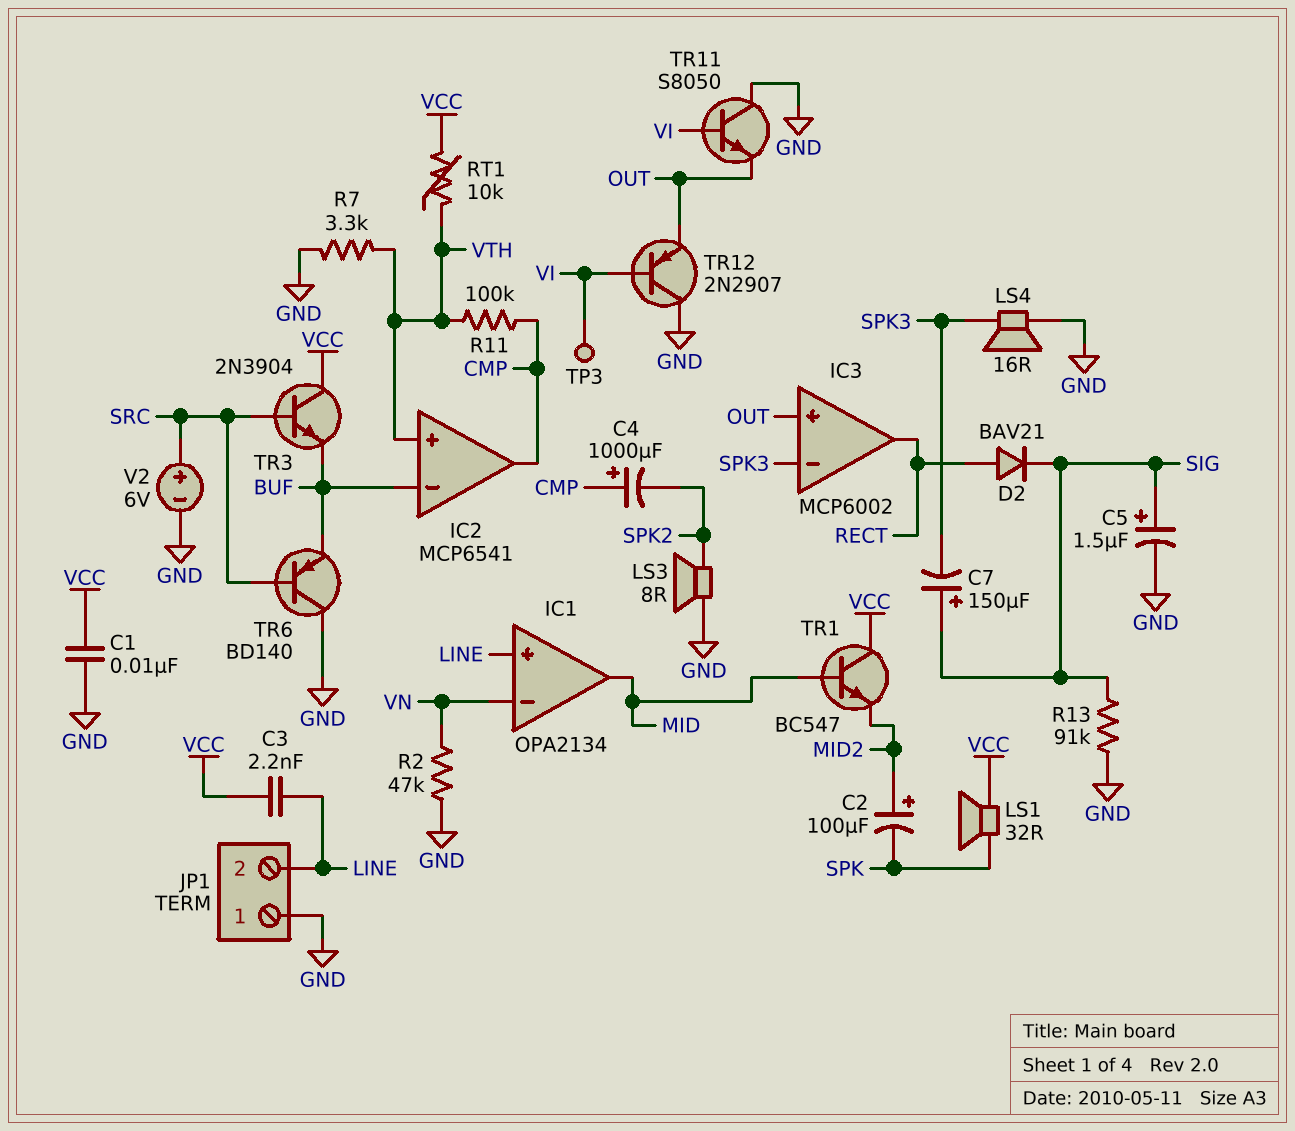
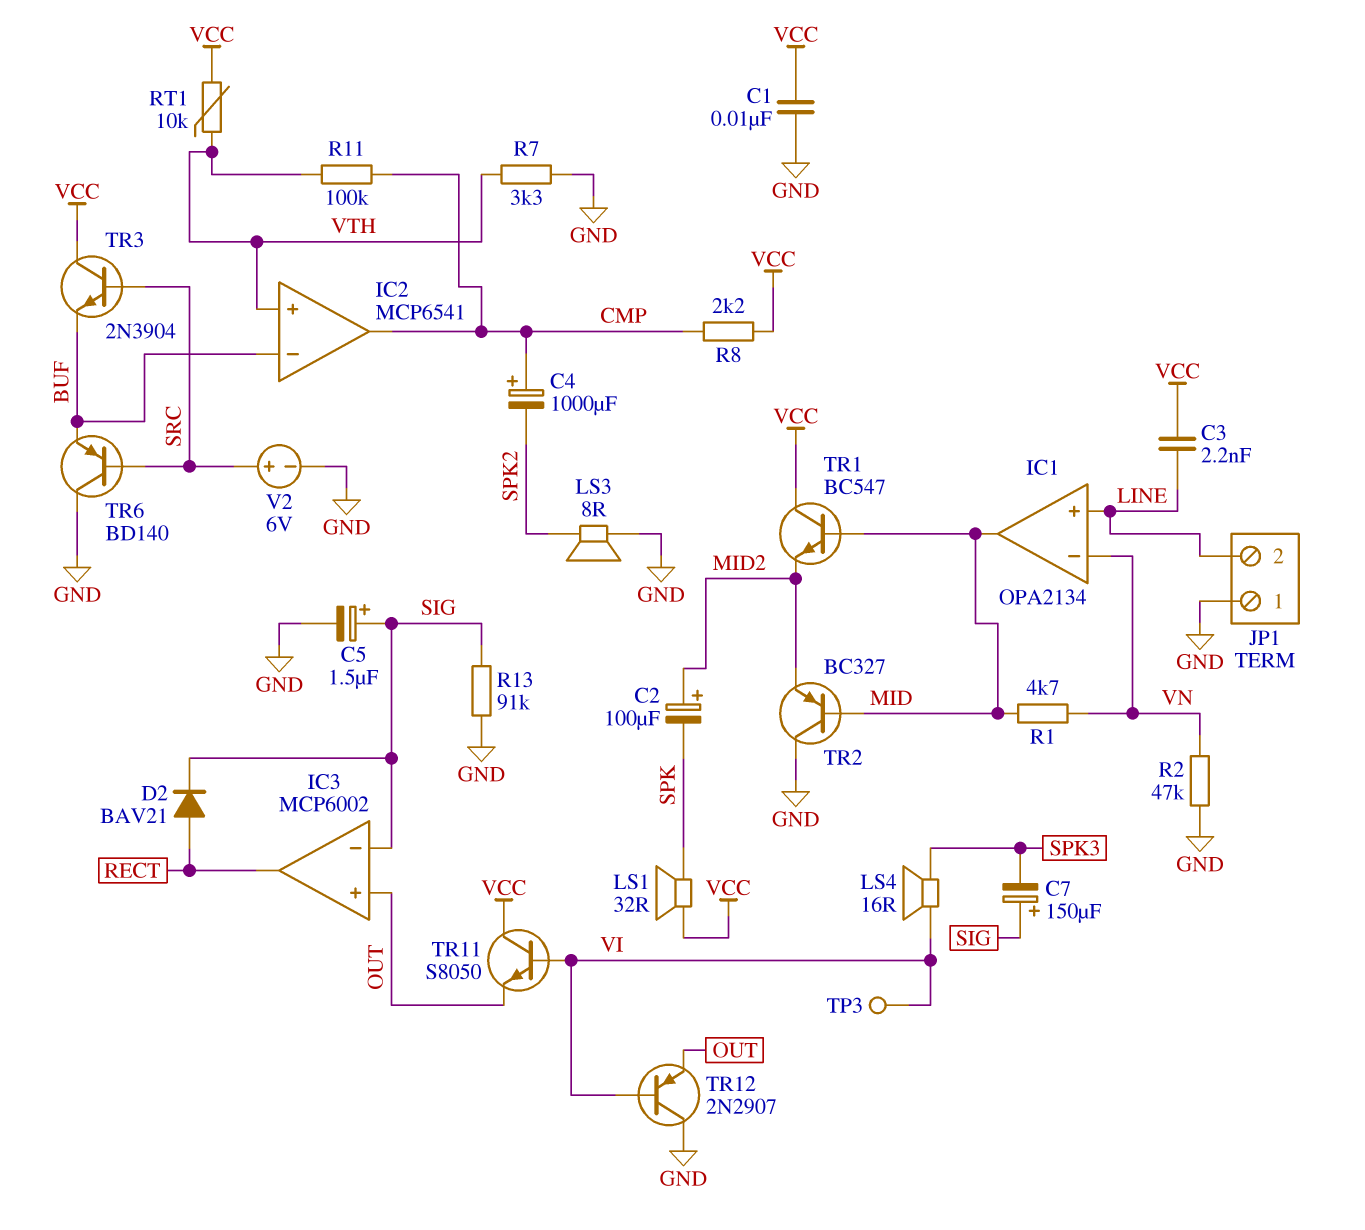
IC3 pin in-: SPK3 -> SIG
LS4: speaker 16R (GND, SPK3) -> speaker 16R (SPK3, VI)
R1: none -> 4.7k (MID, VN)
R8: none -> 2.2k (CMP, VCC)
TR2: none -> PNP BC327 (B MID, C GND, E MID2)
TR11: NPN S8050 (B VI, C GND, E OUT) -> NPN S8050 (B VI, C VCC, E OUT)

